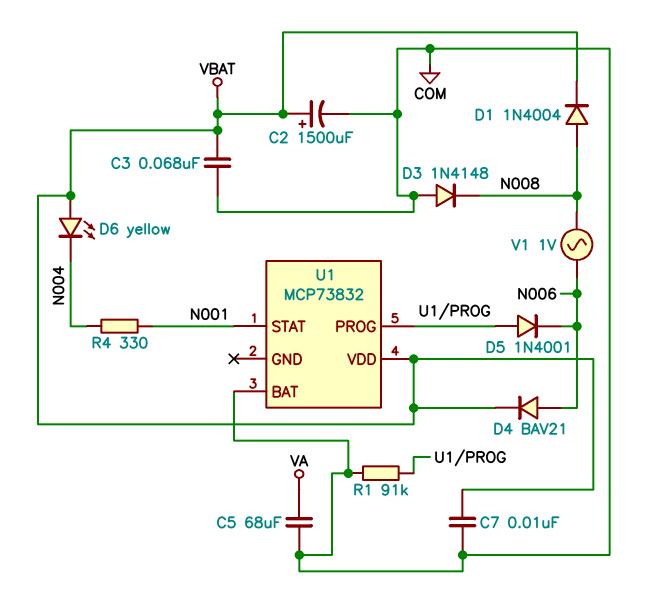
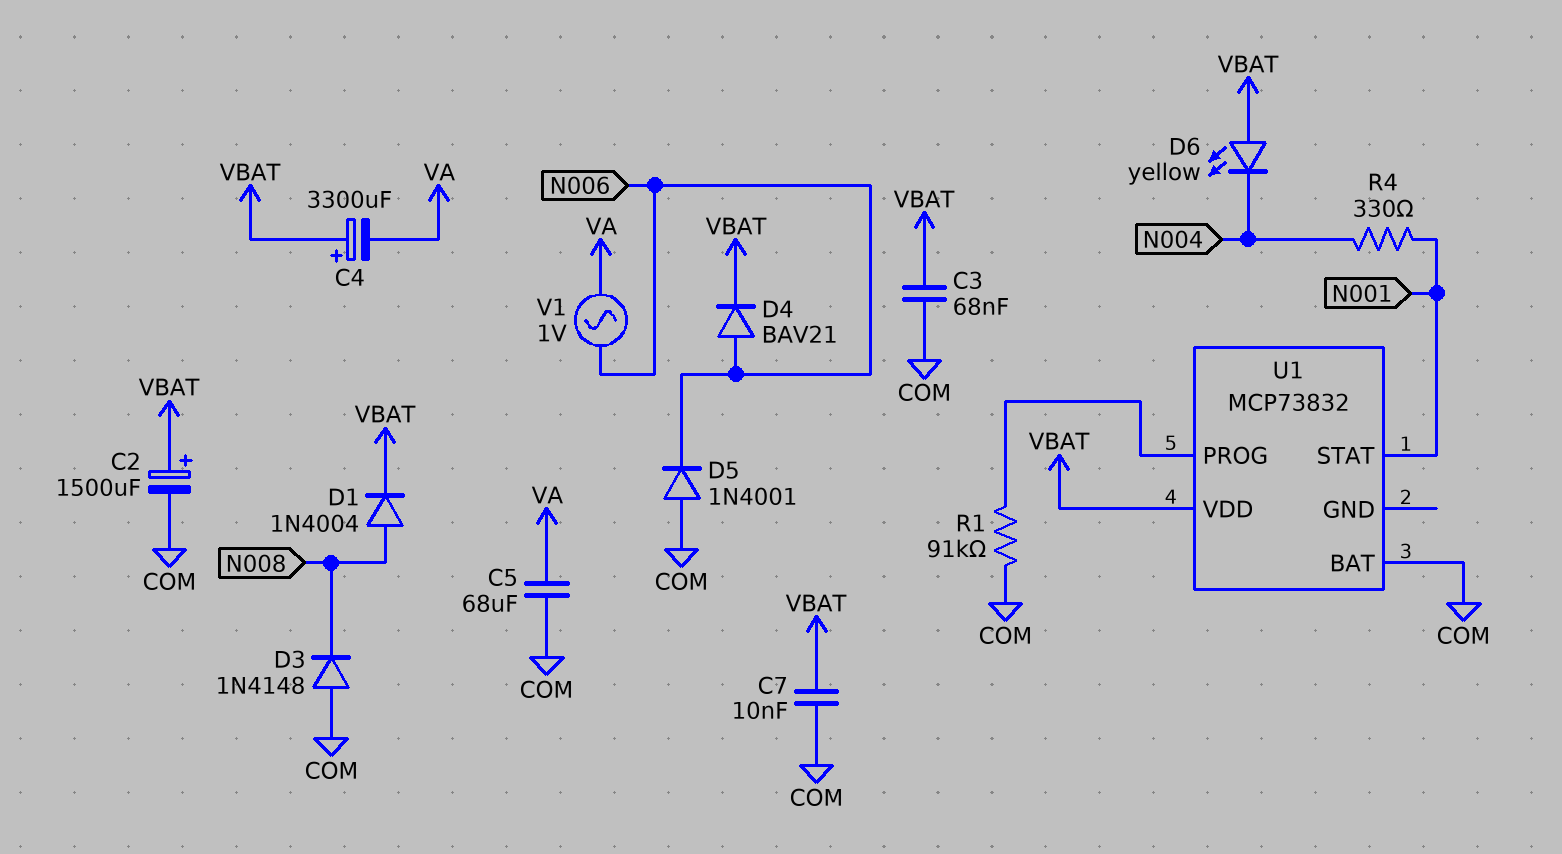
C4: none -> 3300uF (plus VBAT, minus VA)
D5: diode 1N4001 (A U1/PROG, K N006) -> diode 1N4001 (A COM, K N006)
V1: AC 1V (N006, N008) -> AC 1V (N006, VA)

